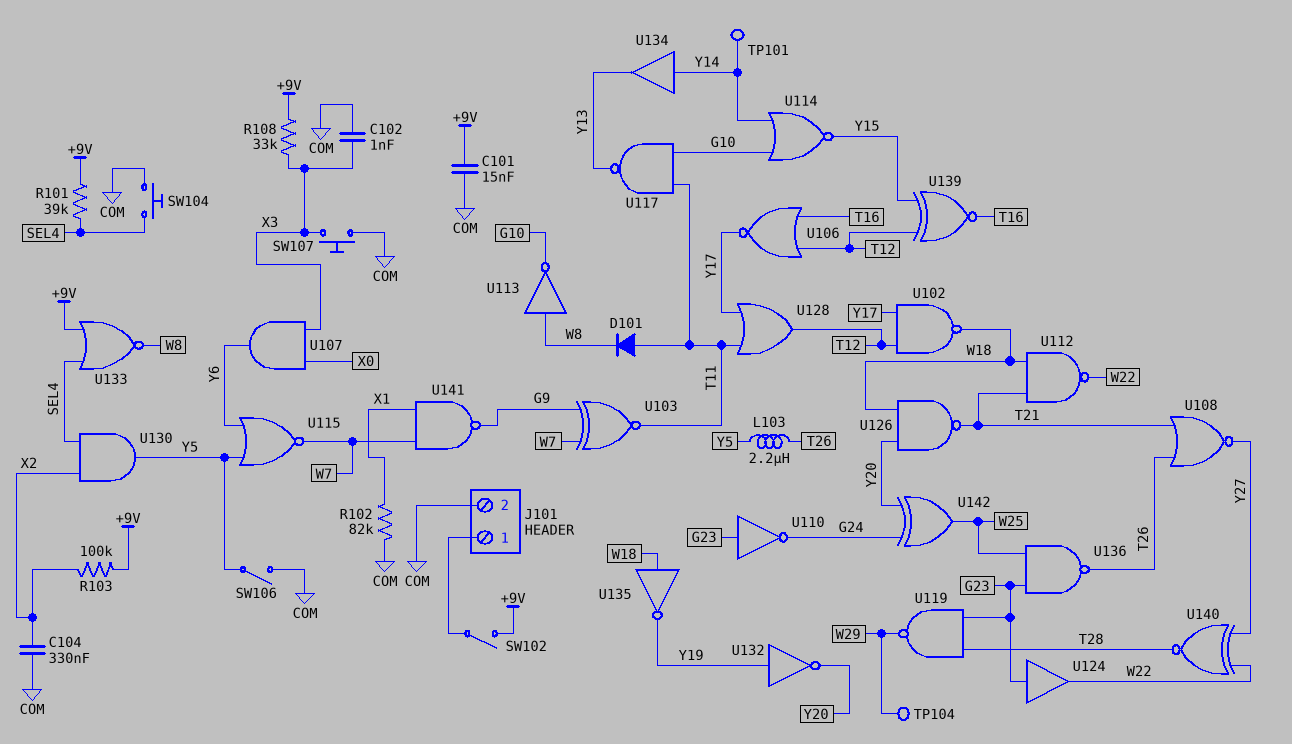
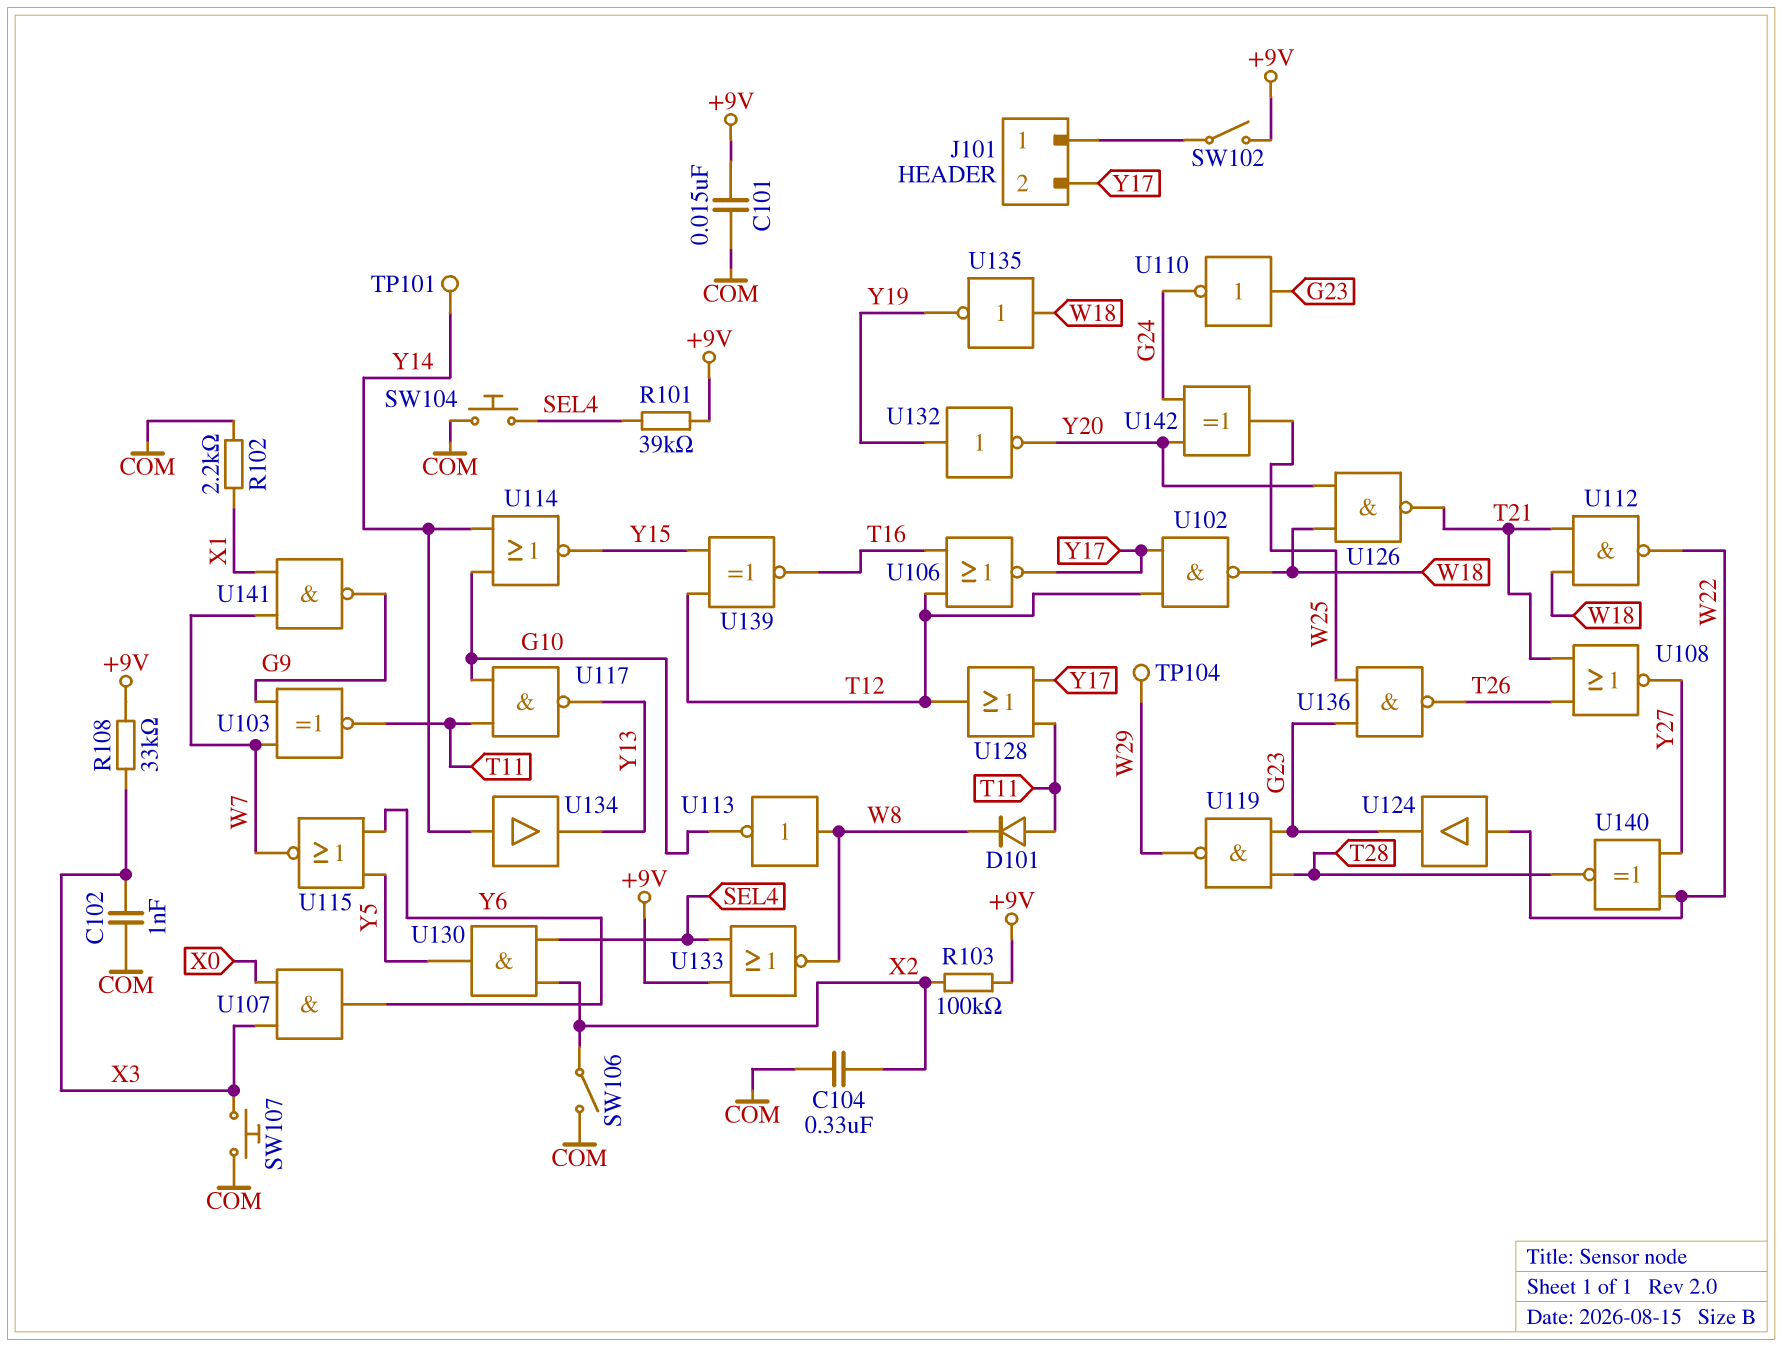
J101 pin 2: COM -> Y17
L103: 2.2uH (T26, Y5) -> none
R102: 82k (COM, X1) -> 2.2k (COM, X1)
SW106: switch (COM, Y5) -> switch (COM, X2)
U124: buffer (in G23, out W22) -> buffer (in W22, out G23)

